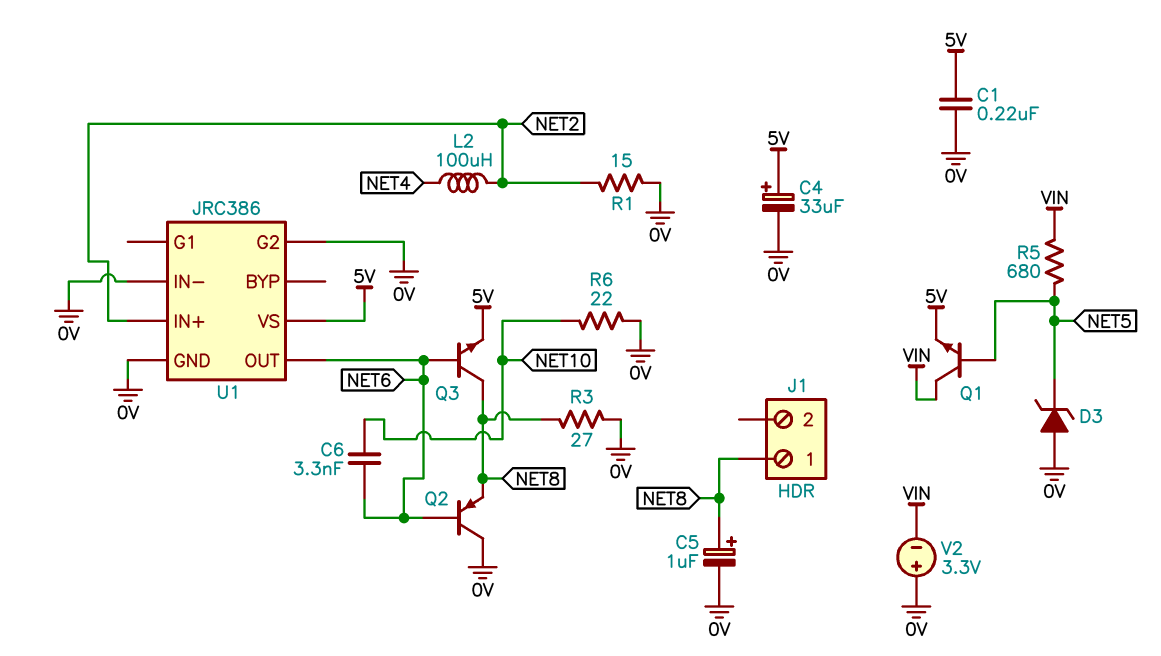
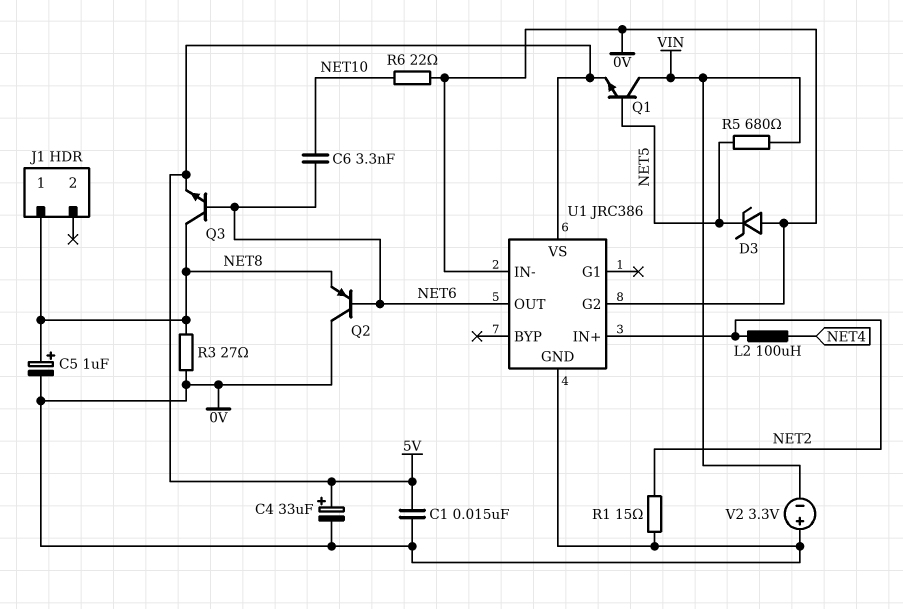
C1: 220nF (0V, 5V) -> 15nF (0V, 5V)

